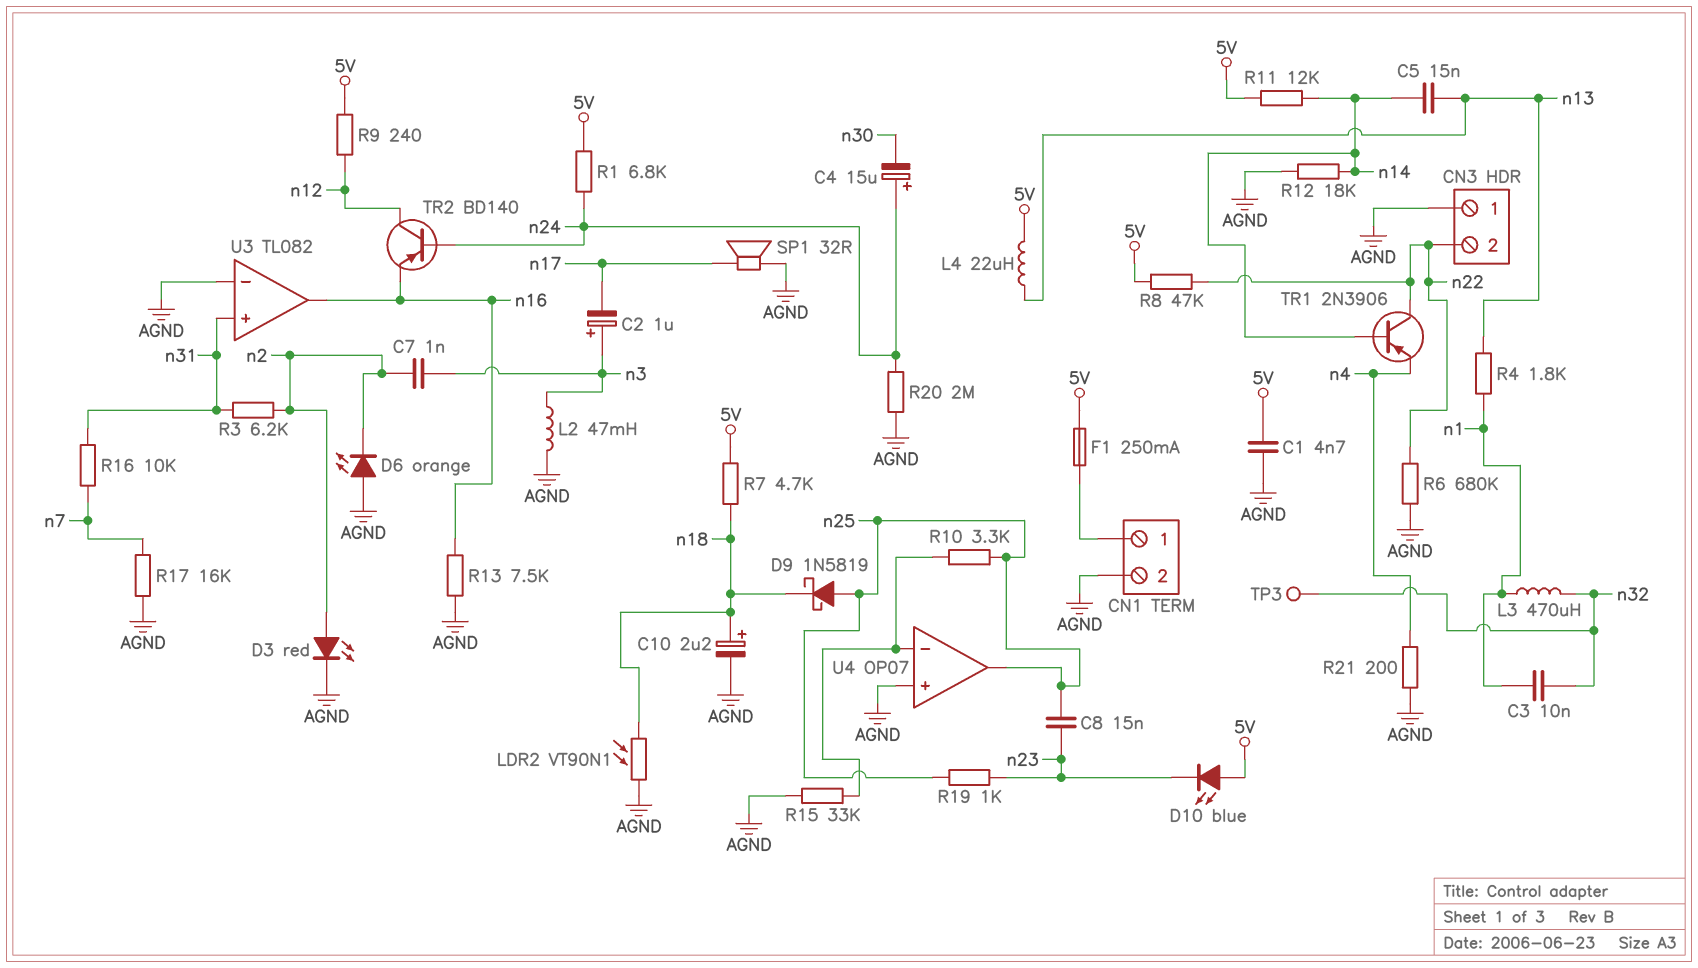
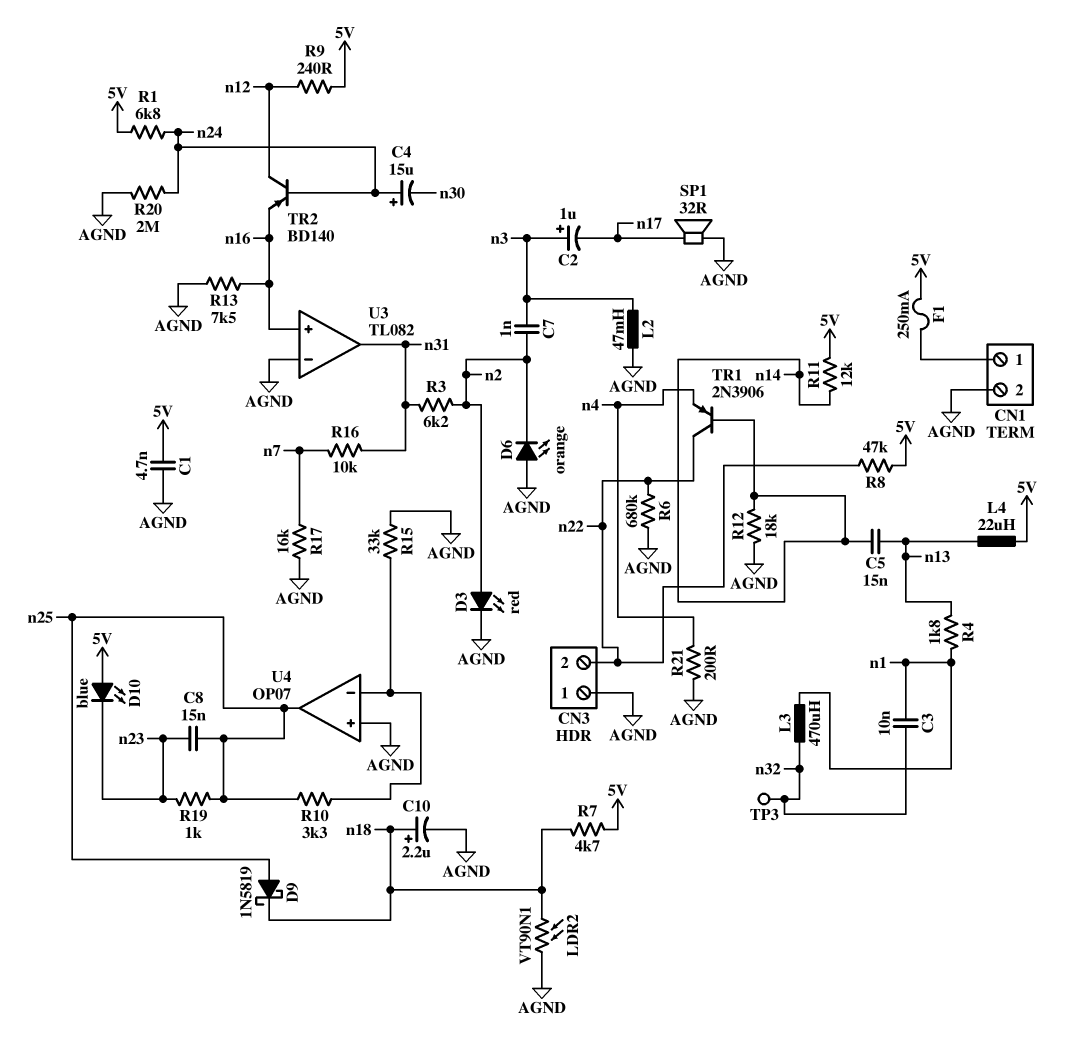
U3 pin in+: n31 -> n16
U3 pin out: n16 -> n31

